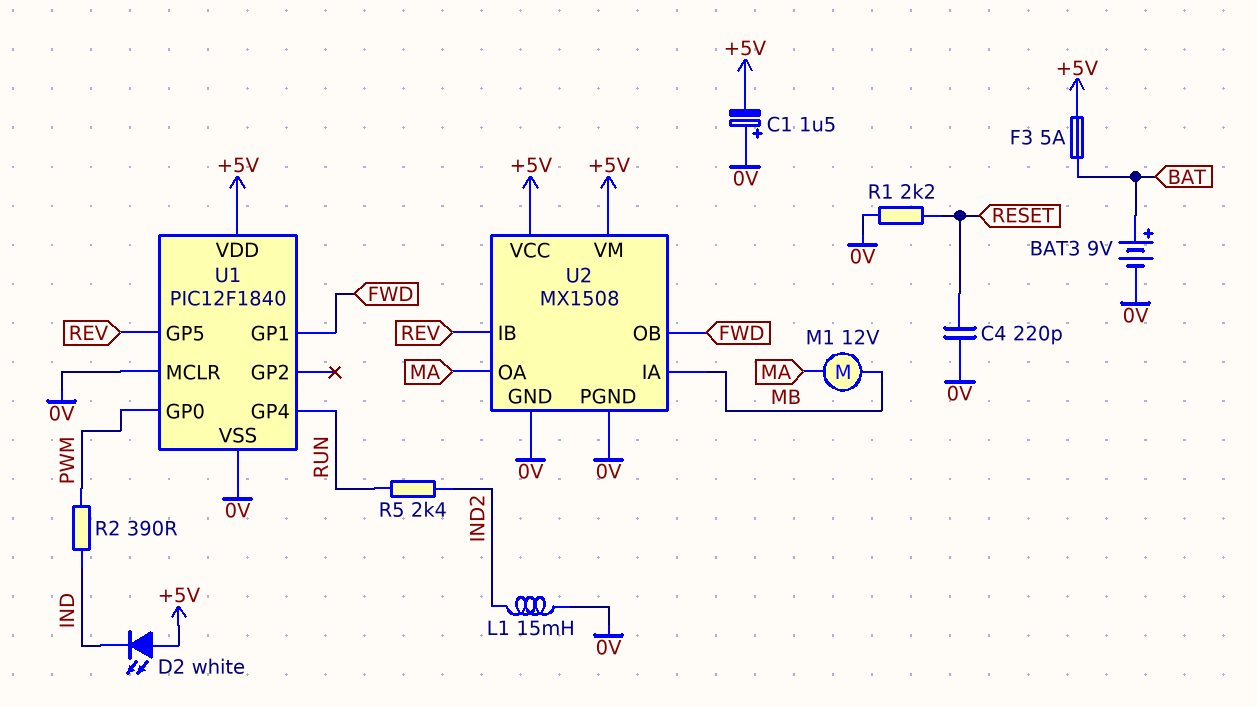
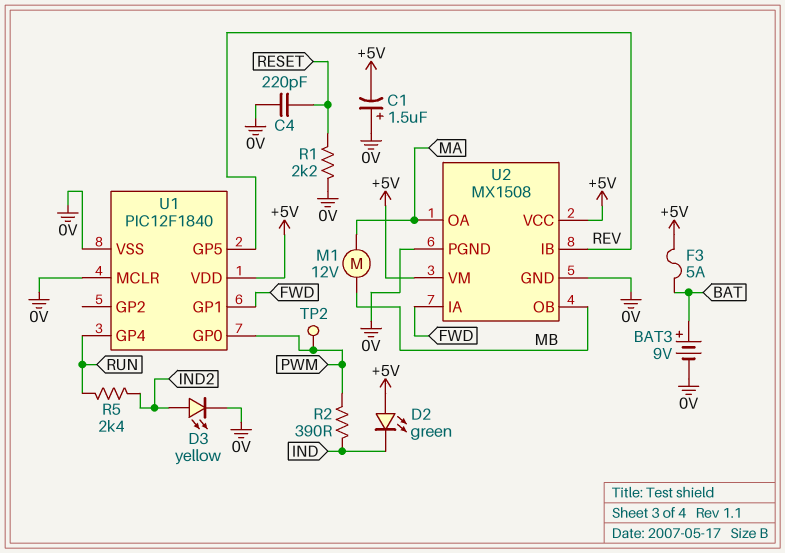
D2: LED white (A +5V, K IND) -> LED green (A +5V, K IND)
D3: none -> LED yellow (A IND2, K 0V)
L1: 15mH (0V, IND2) -> none
TP2: none -> test point (PWM)
U2 pin IA: MB -> FWD
U2 pin OB: FWD -> MB

